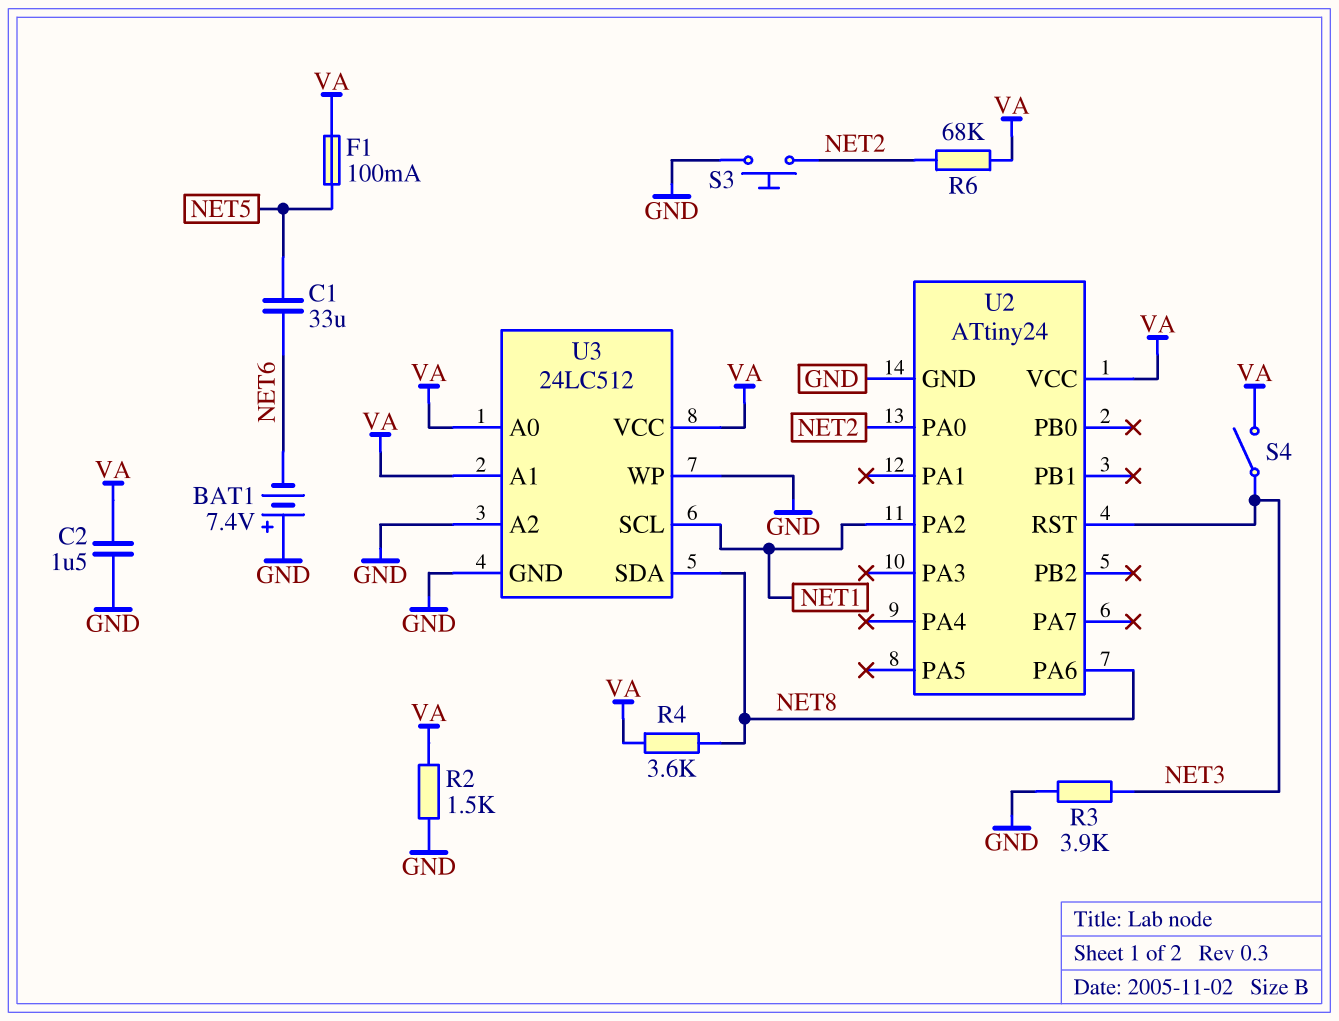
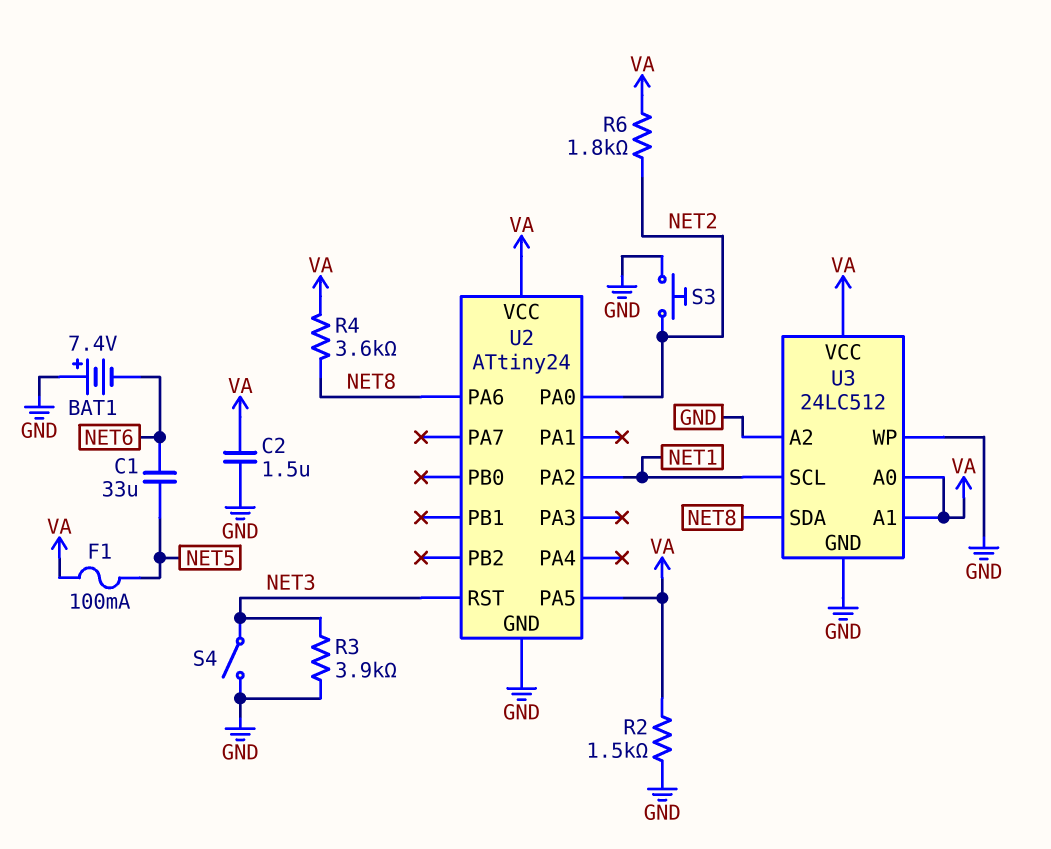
R6: 68k (NET2, VA) -> 1.8k (NET2, VA)
S4: switch (NET3, VA) -> switch (GND, NET3)
U2 pin PA5: none -> VA

